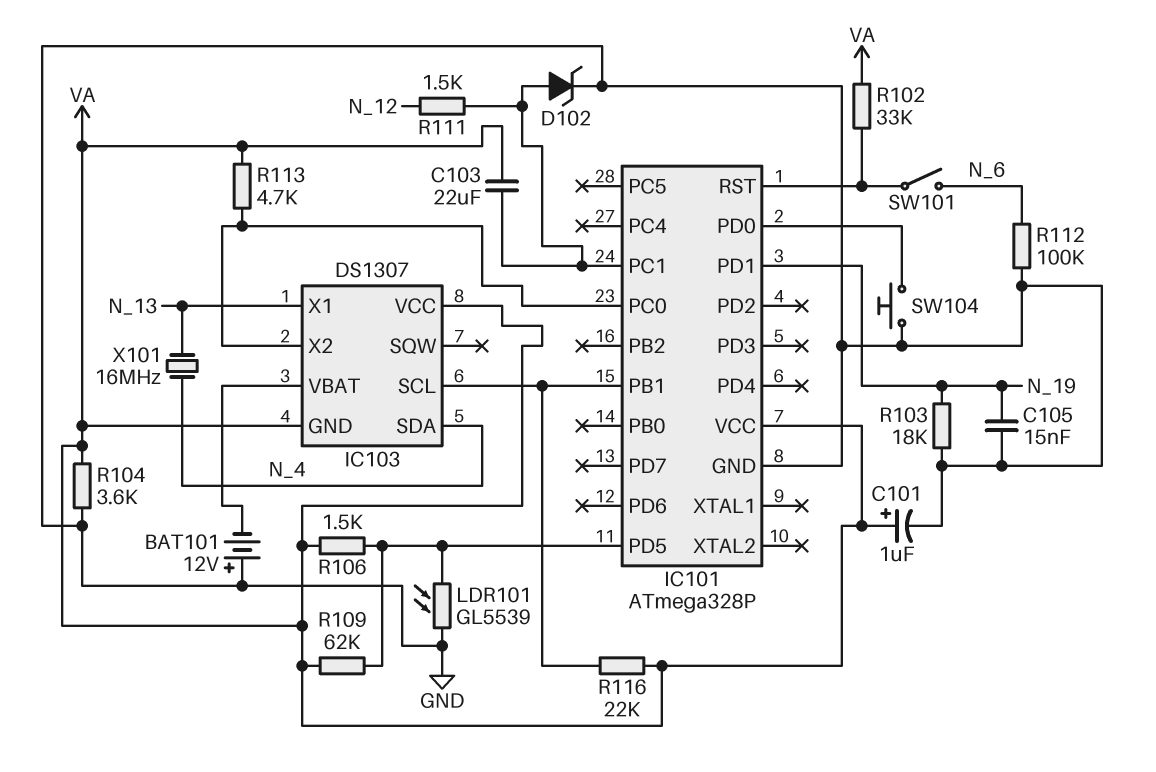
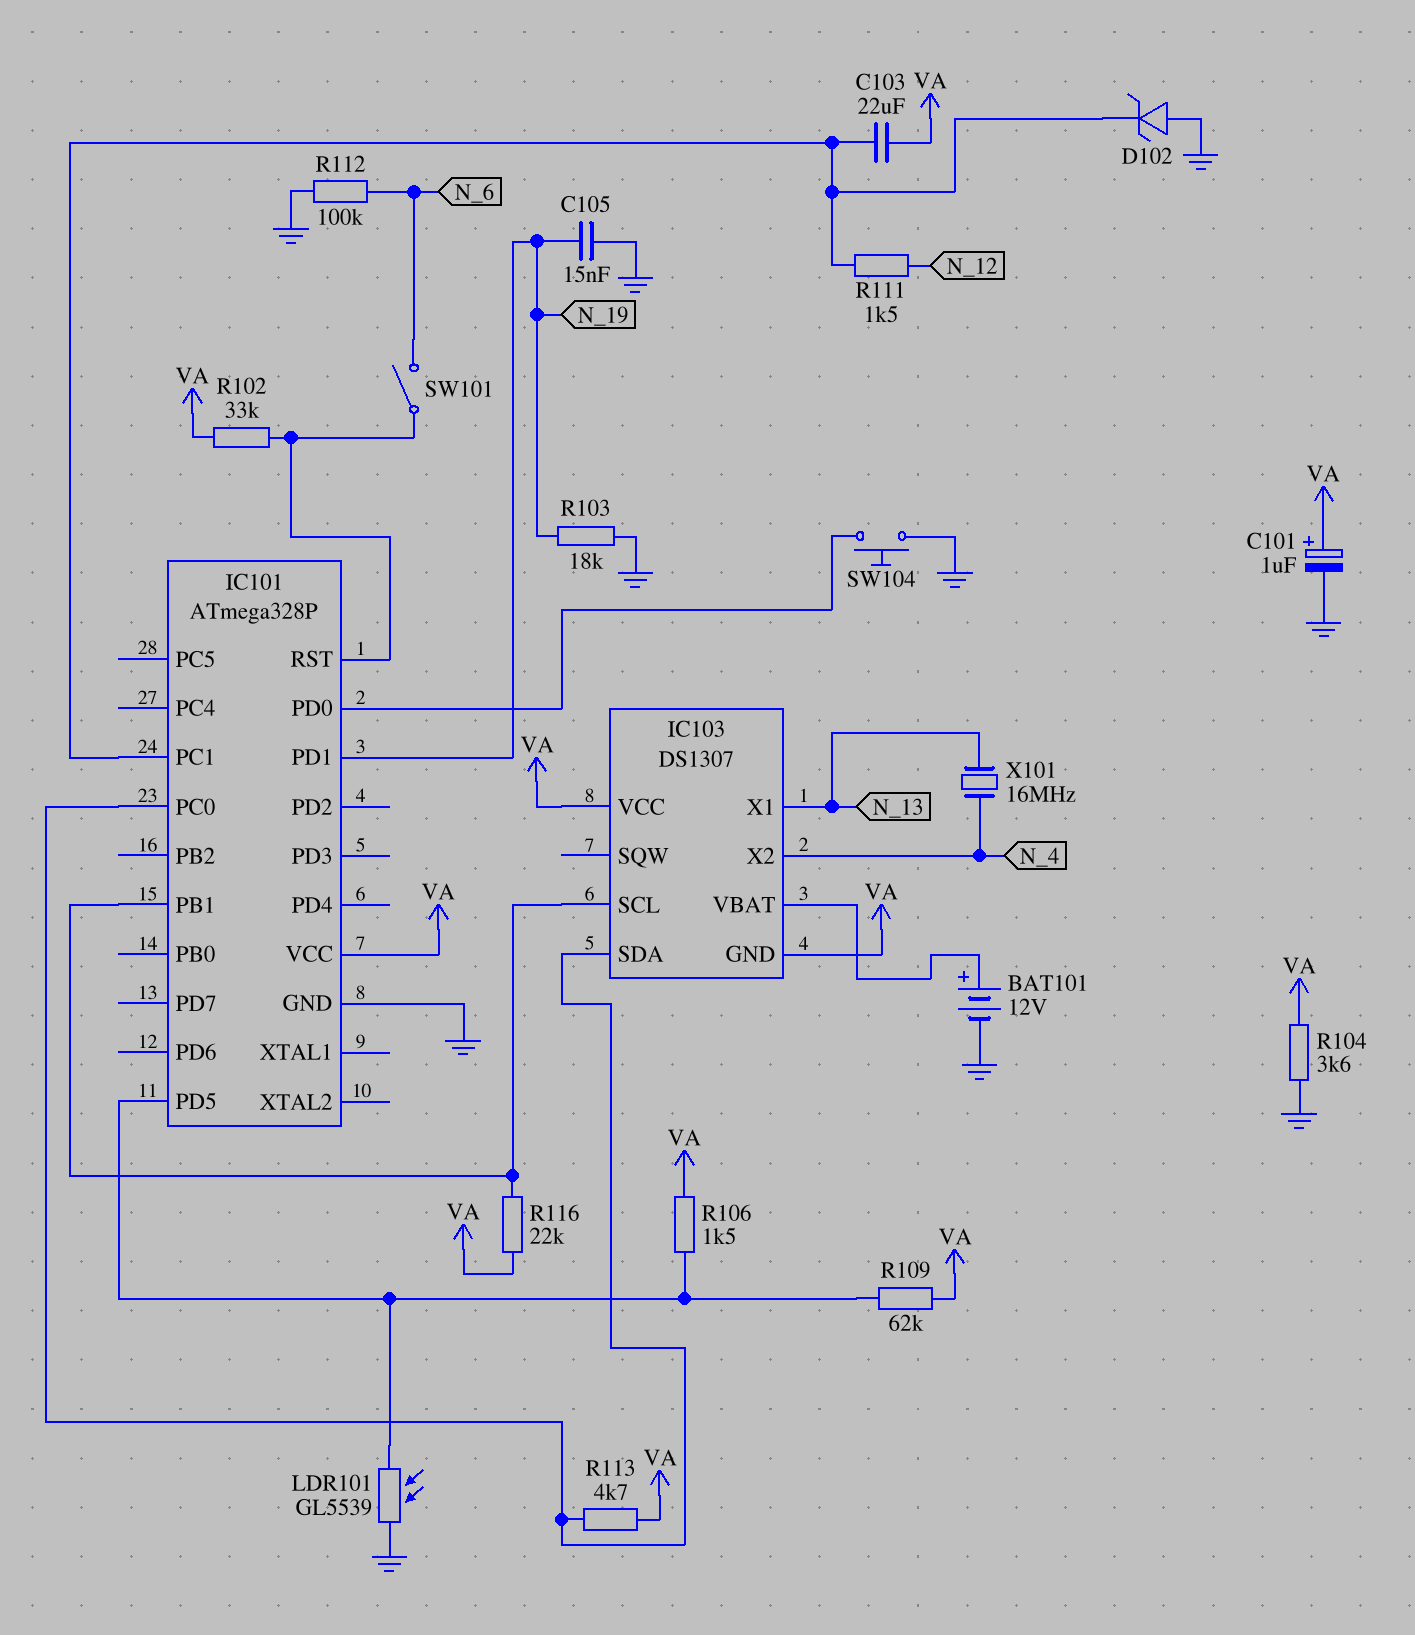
BAT101: 12V (plus GND, minus IC103/VBAT) -> 12V (plus IC103/VBAT, minus GND)
D102: zener (A IC101/PC1, K GND) -> zener (A GND, K IC101/PC1)
IC103 pin SDA: N_4 -> IC101/PC0
IC103 pin X2: IC101/PC0 -> N_4

